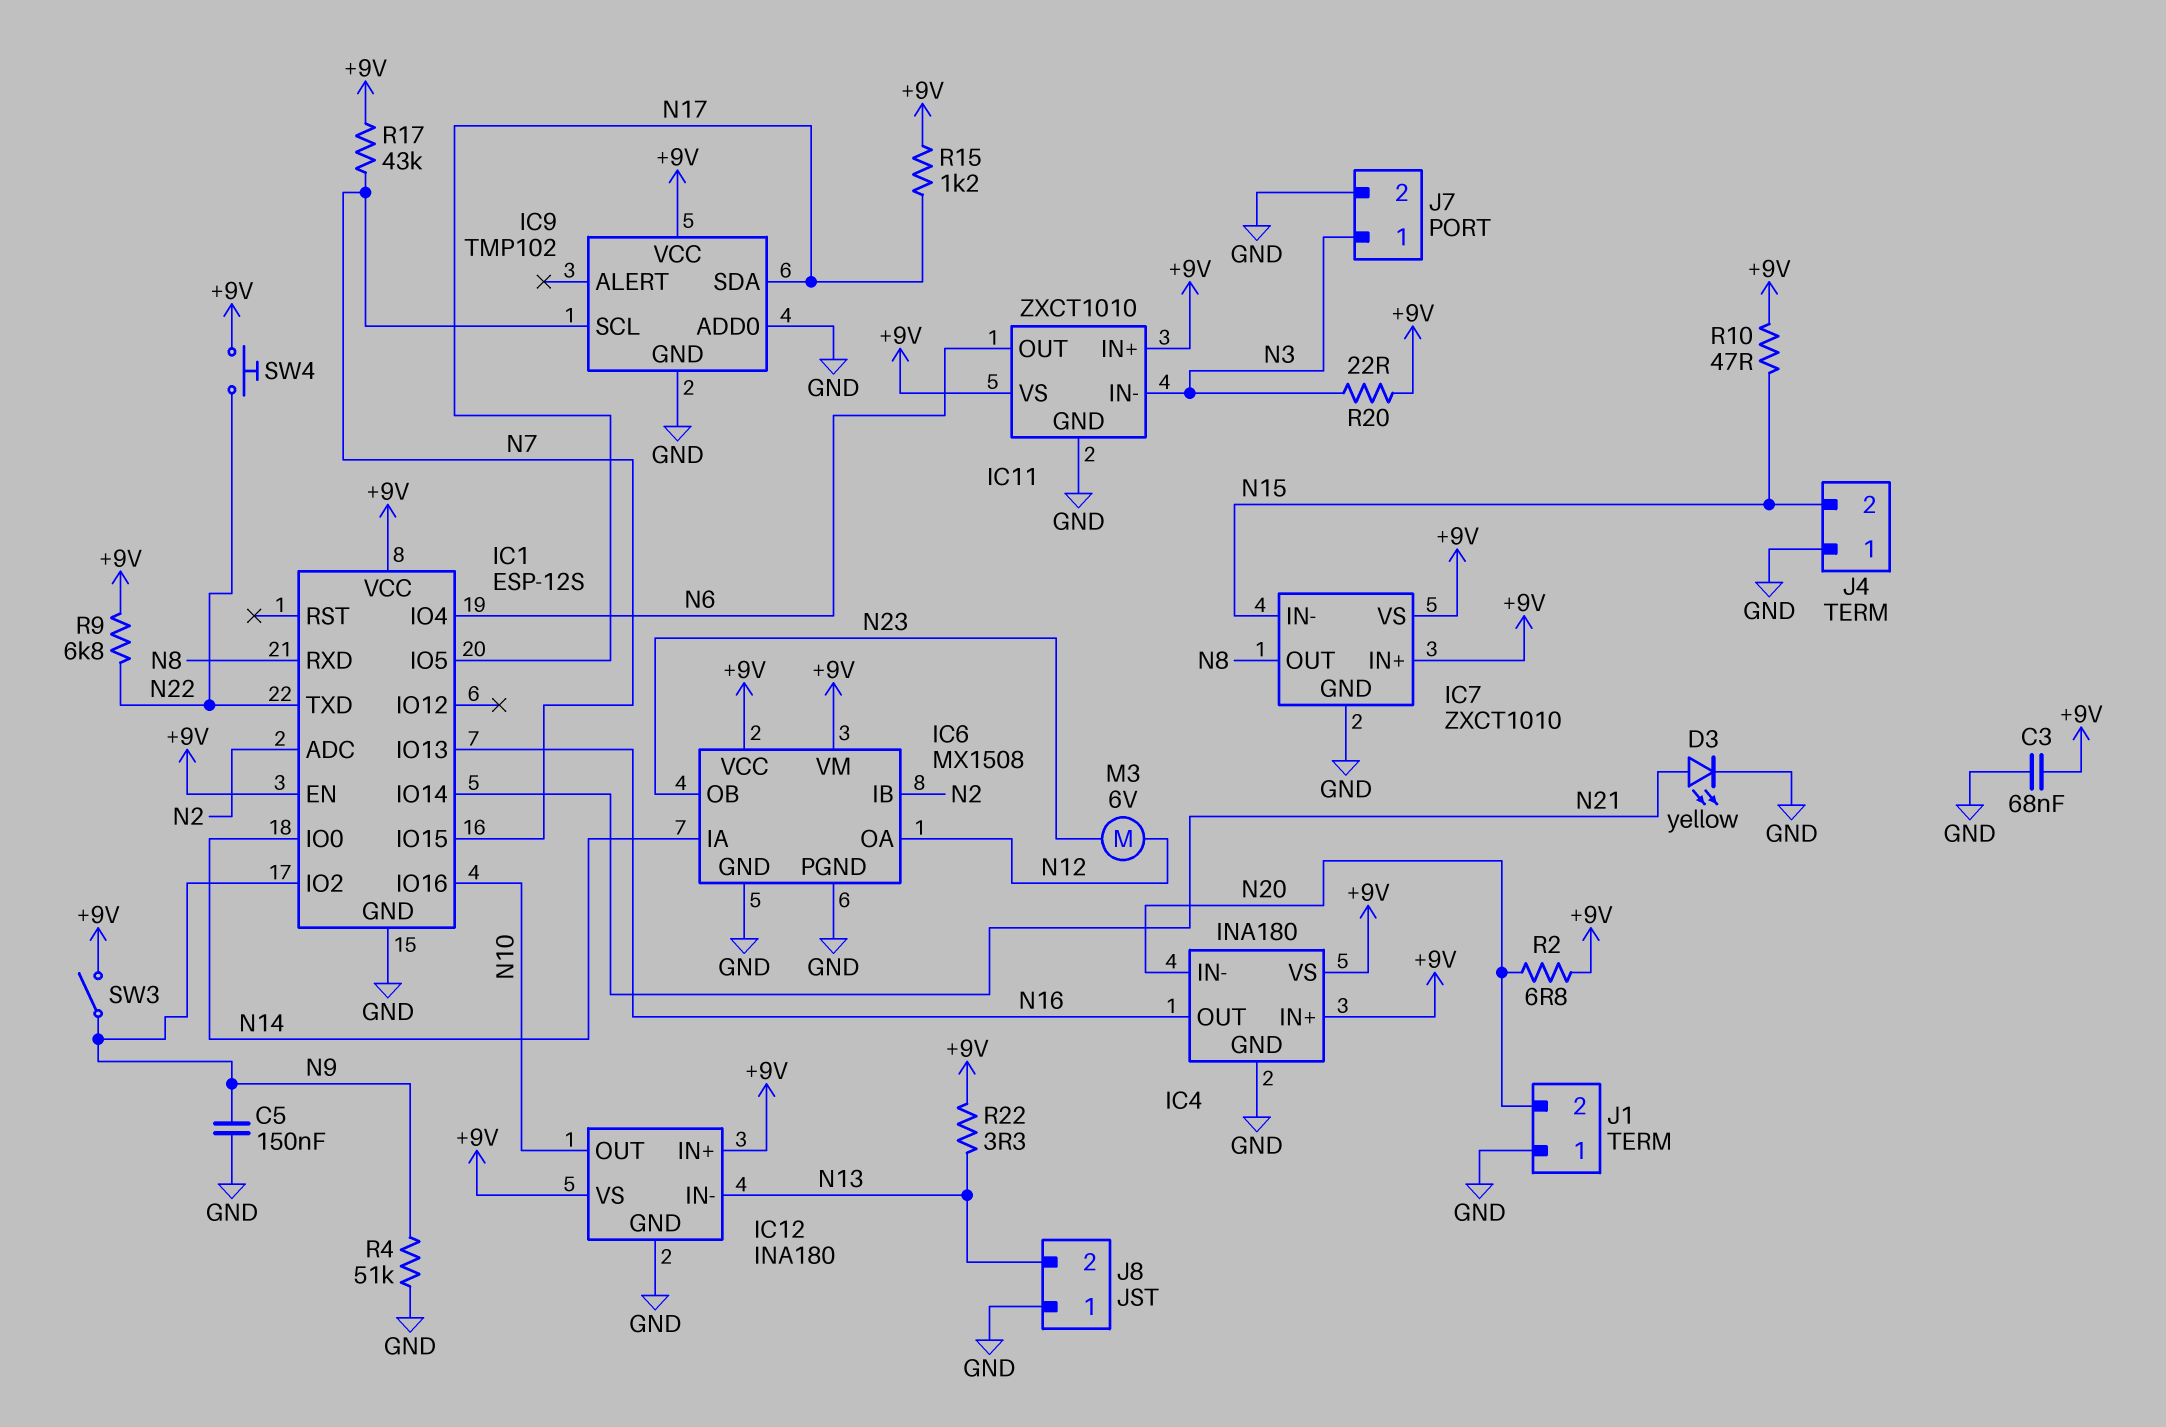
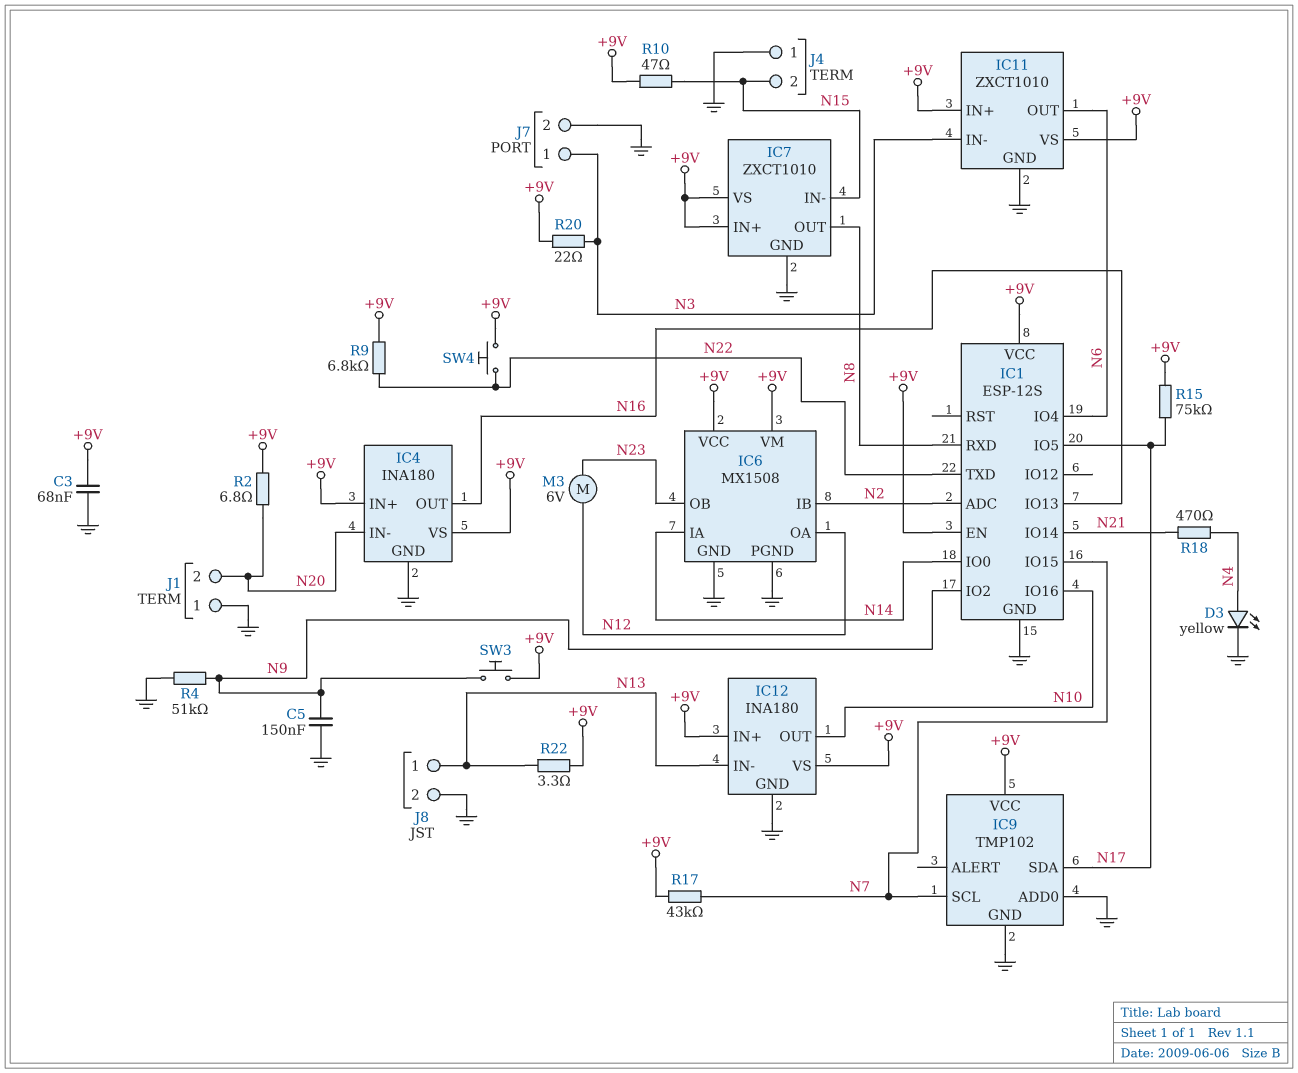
D3: LED yellow (A N21, K GND) -> LED yellow (A N4, K GND)
J8 pin 1: GND -> N13
J8 pin 2: N13 -> GND
R15: 1.2k (+9V, N17) -> 75k (+9V, N17)
R18: none -> 470 (N4, N21)
SW3: switch (+9V, N9) -> button (+9V, N9)

